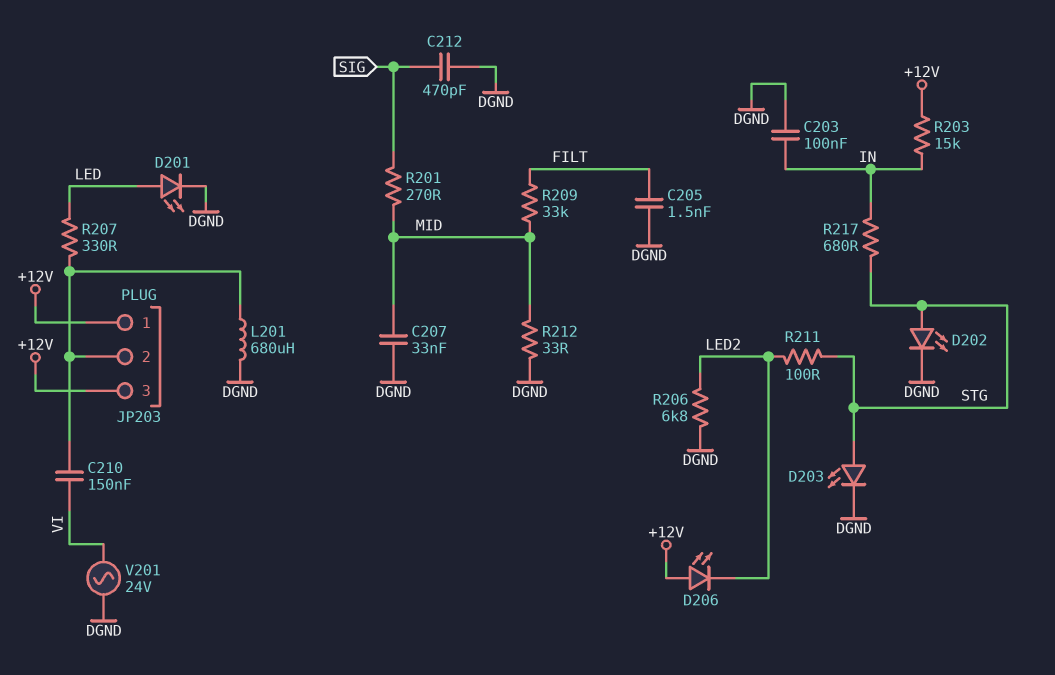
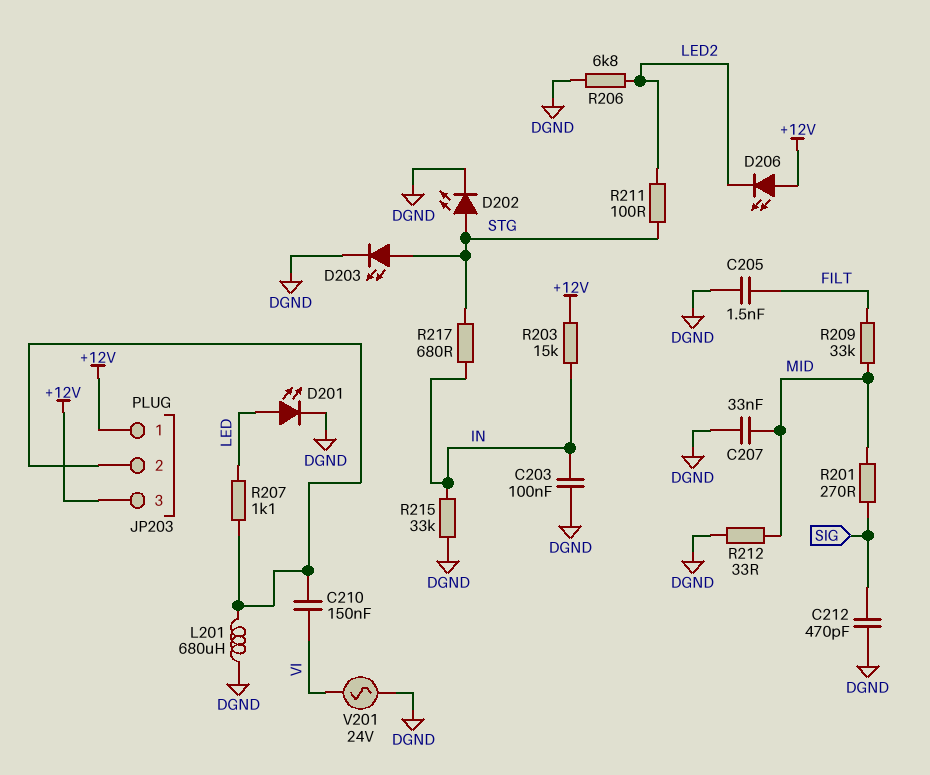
R207: 330 (JP203/2, LED) -> 1.1k (JP203/2, LED)
R215: none -> 33k (DGND, IN)

